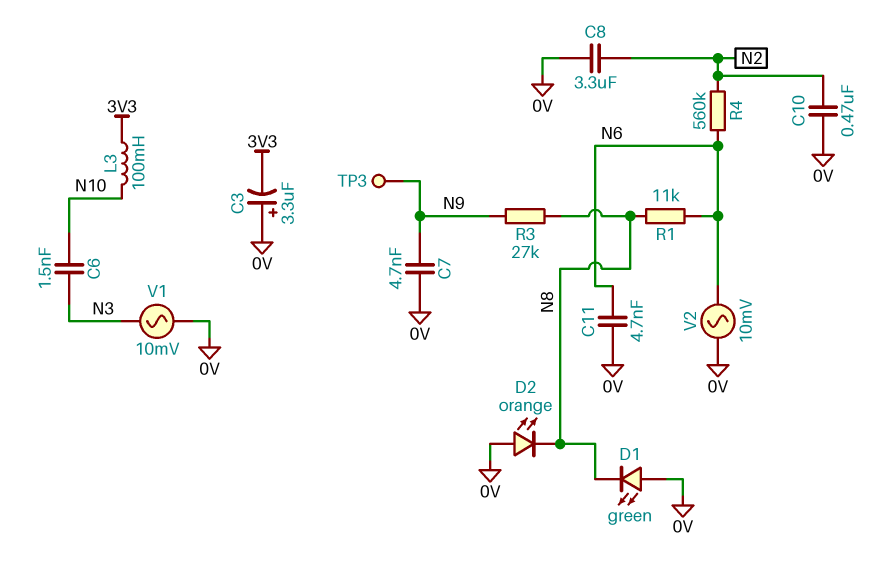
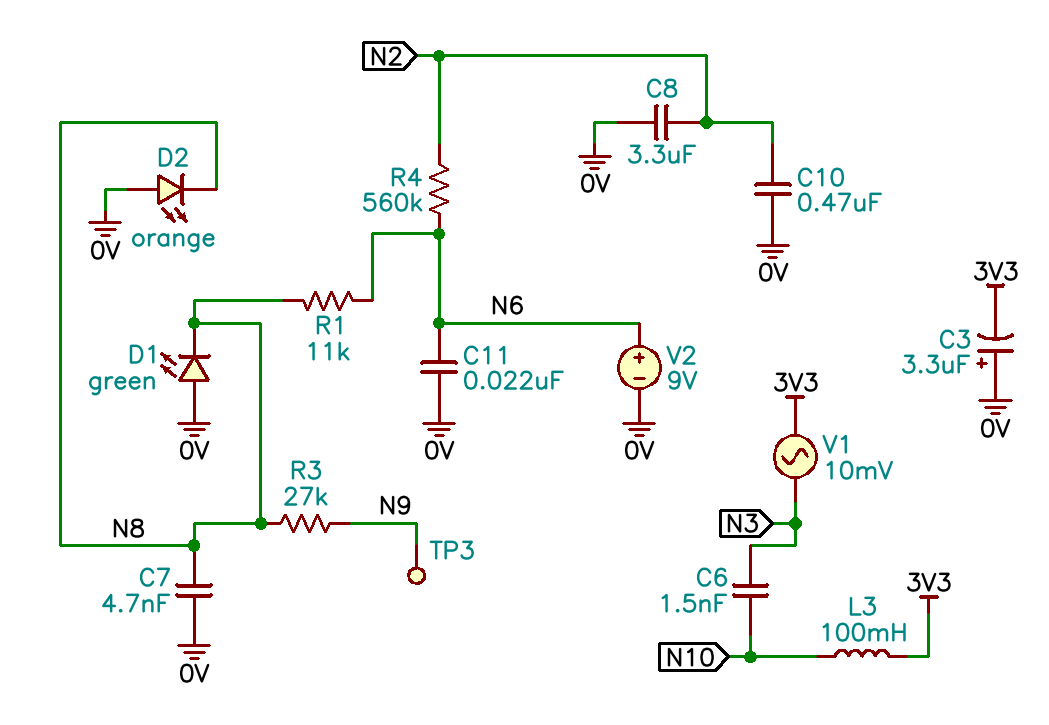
C7: 4.7nF (0V, N9) -> 4.7nF (0V, N8)
C11: 4.7nF (0V, N6) -> 22nF (0V, N6)
V1: AC 10mV (0V, N3) -> AC 10mV (3V3, N3)
V2: AC 10mV (0V, N6) -> 9V (plus N6, minus 0V)

